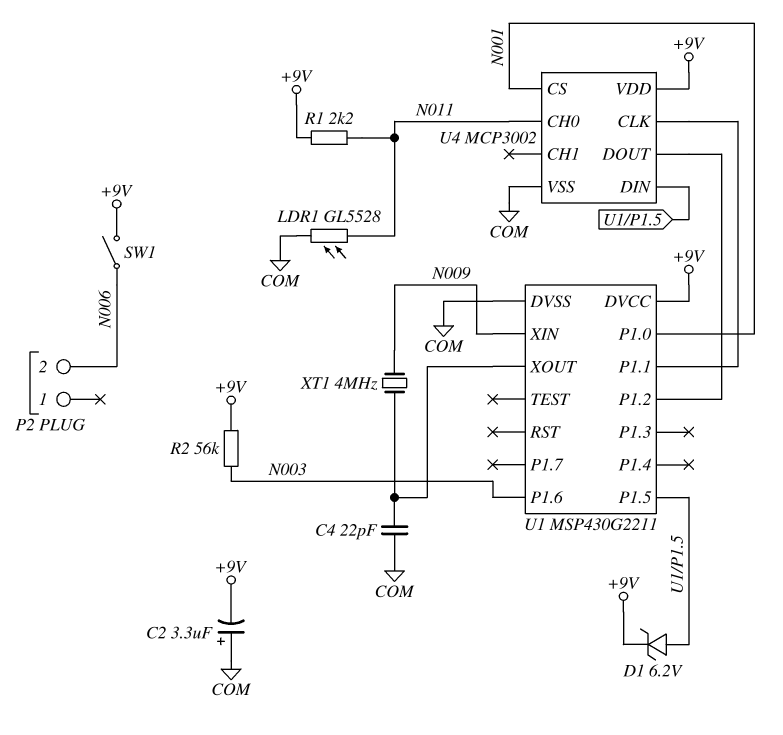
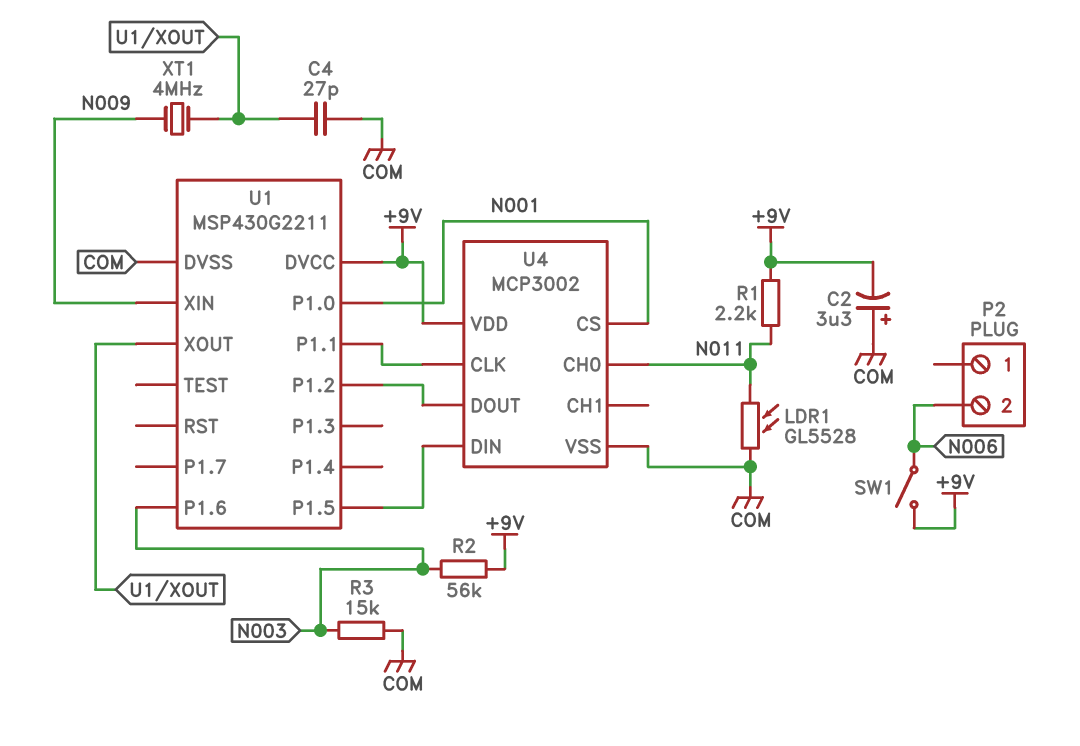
C4: 22pF (COM, U1/XOUT) -> 27pF (COM, U1/XOUT)
D1: zener 6.2V (A U1/P1.5, K +9V) -> none
R3: none -> 15k (COM, N003)

